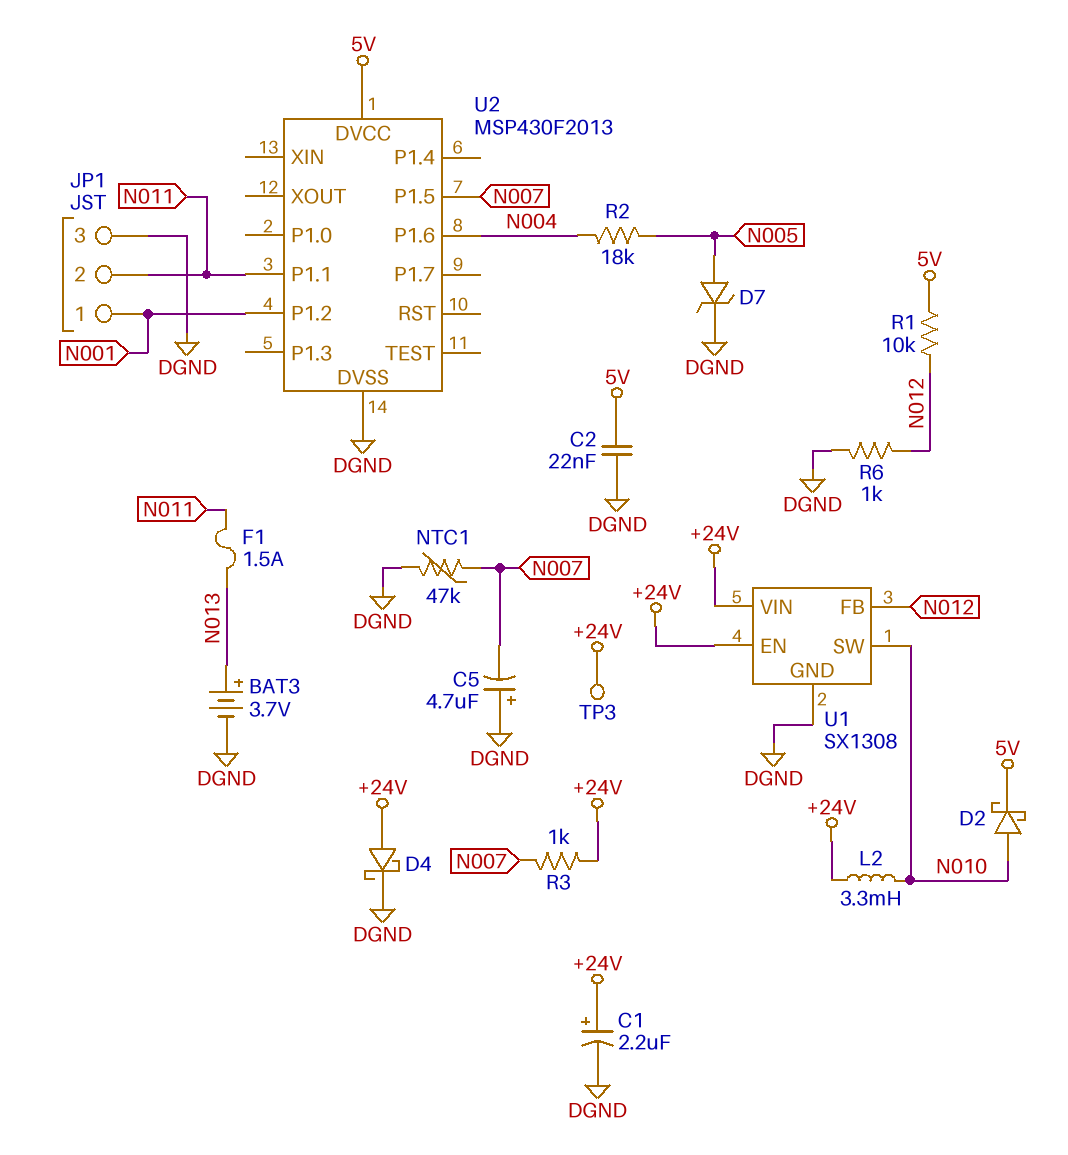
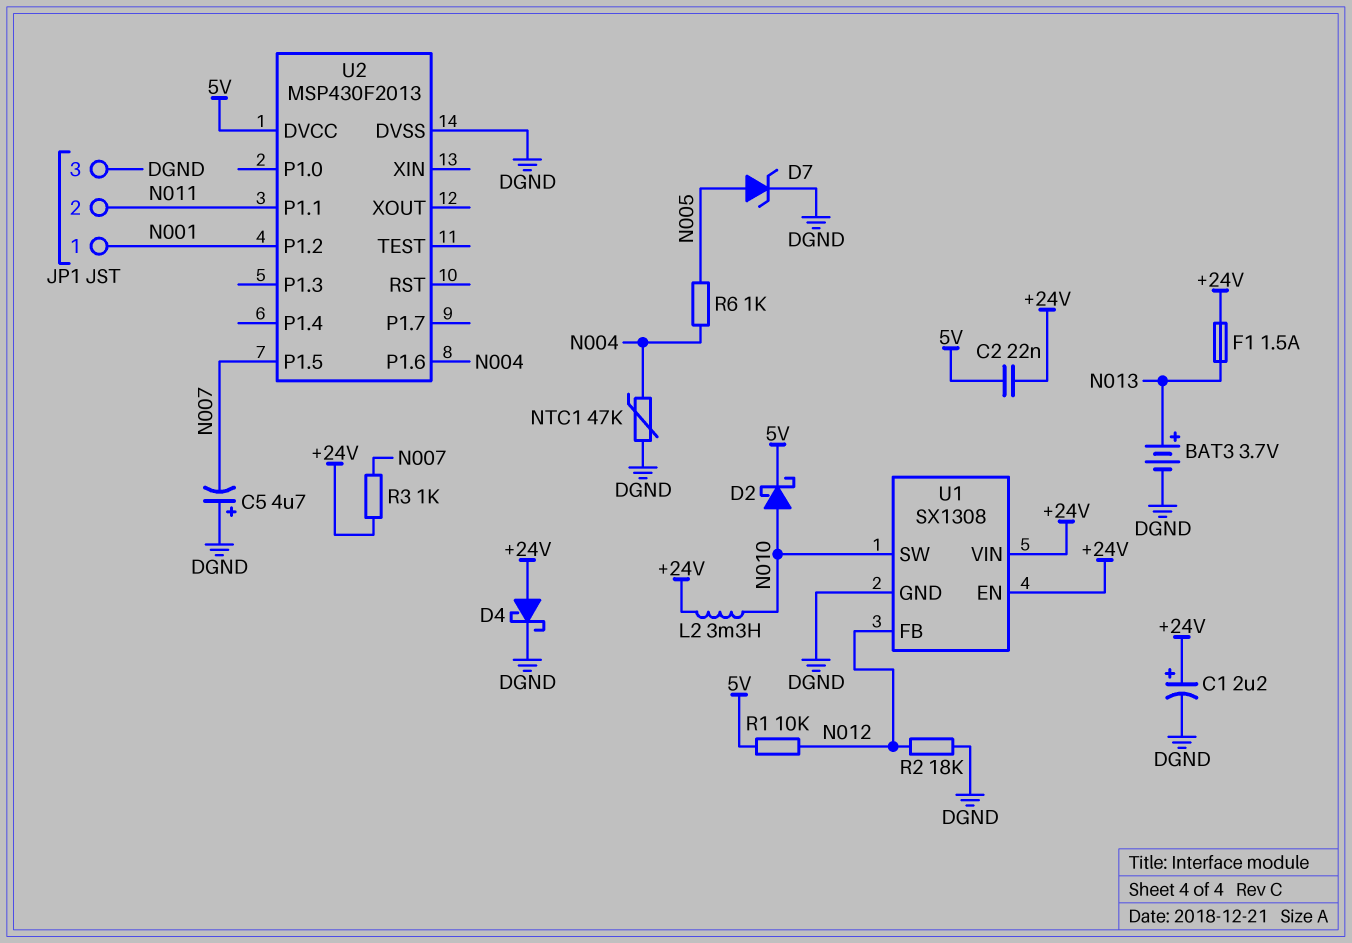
C2: 22nF (5V, DGND) -> 22nF (+24V, 5V)
F1: 1.5A (N011, N013) -> 1.5A (+24V, N013)
NTC1: 47k (DGND, N007) -> 47k (DGND, N004)
R2: 18k (N004, N005) -> 18k (DGND, N012)
R6: 1k (DGND, N012) -> 1k (N004, N005)
TP3: test point (+24V) -> none

